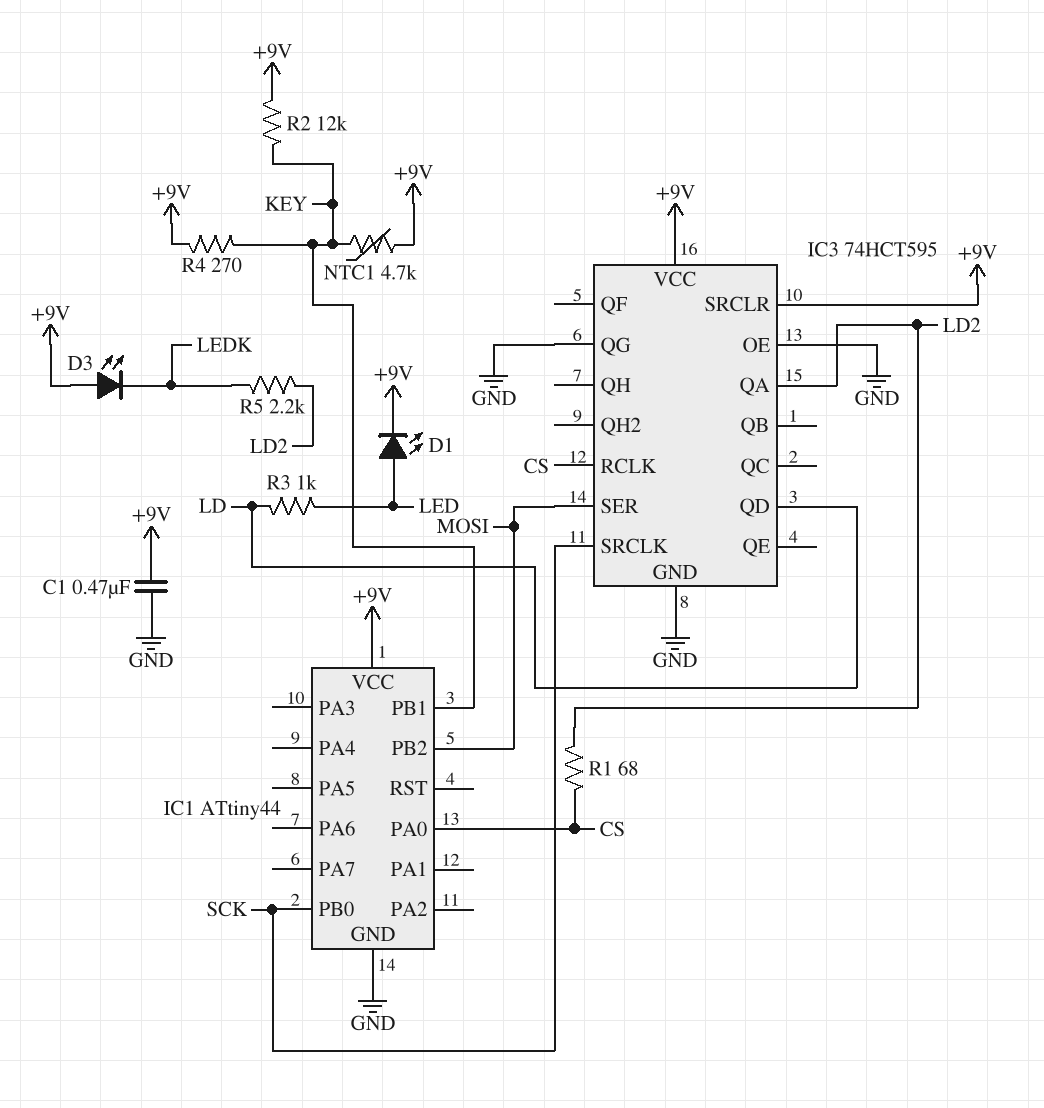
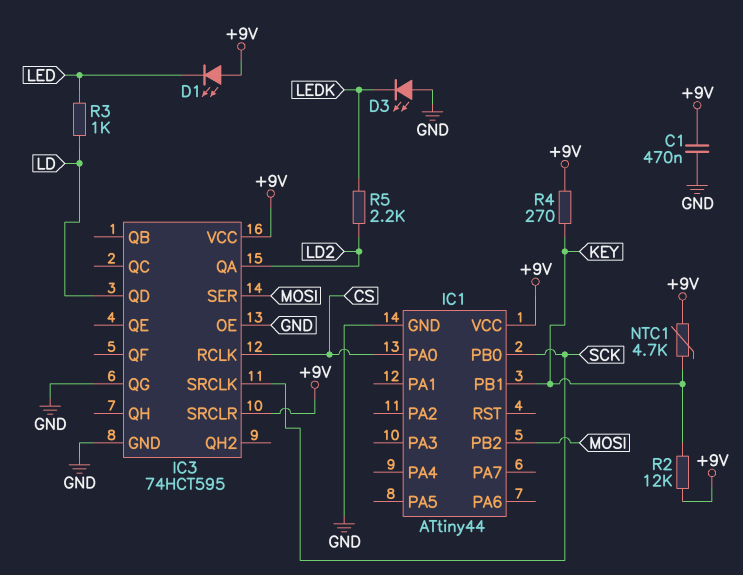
D1: LED (A LED, K +9V) -> LED (A +9V, K LED)
D3: LED (A +9V, K LEDK) -> LED (A GND, K LEDK)
R1: 68 (CS, LD2) -> none

